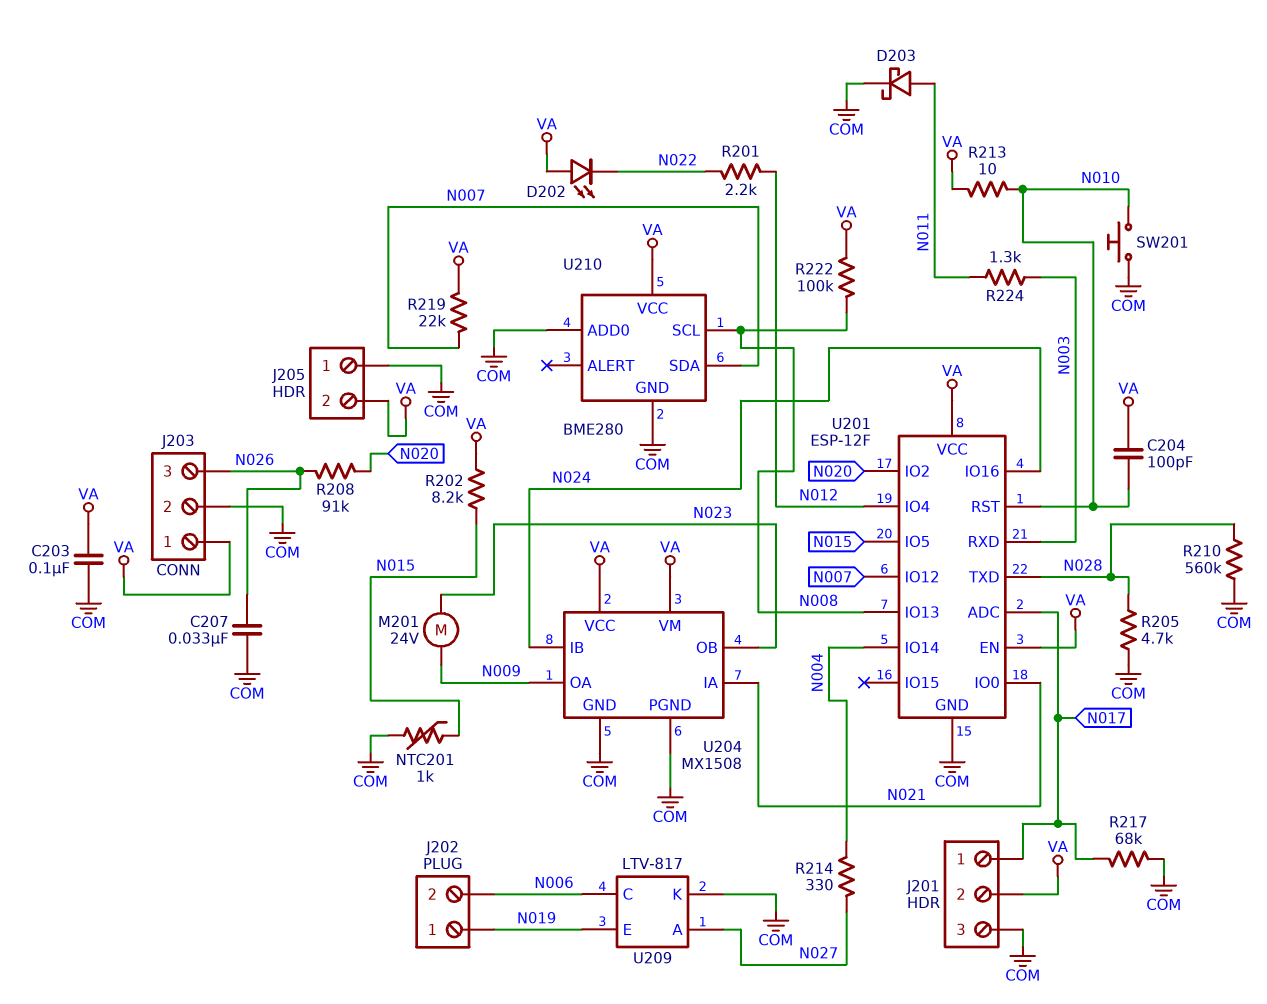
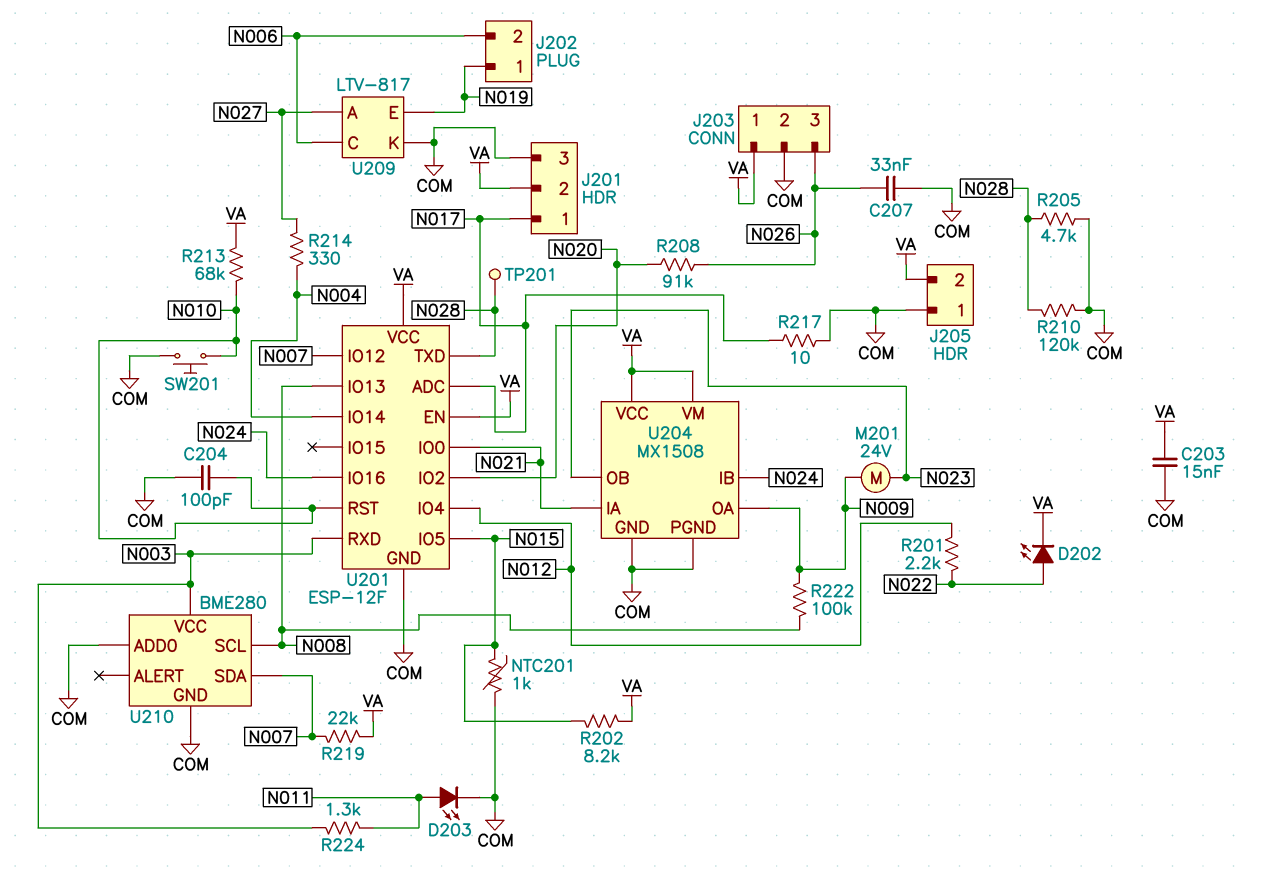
C203: 100nF (COM, VA) -> 15nF (COM, VA)
C204: 100pF (N010, VA) -> 100pF (COM, N010)
D202: LED (A VA, K N022) -> LED (A N022, K VA)
D203: schottky (A N011, K COM) -> LED (A N011, K COM)
R210: 560k (COM, N028) -> 120k (COM, N028)
R213: 10 (N010, VA) -> 68k (N010, VA)
R217: 68k (COM, N017) -> 10 (COM, N017)
R222: 100k (N008, VA) -> 100k (N008, N009)
TP201: none -> test point (N028)
U210 pin VCC: VA -> N003

